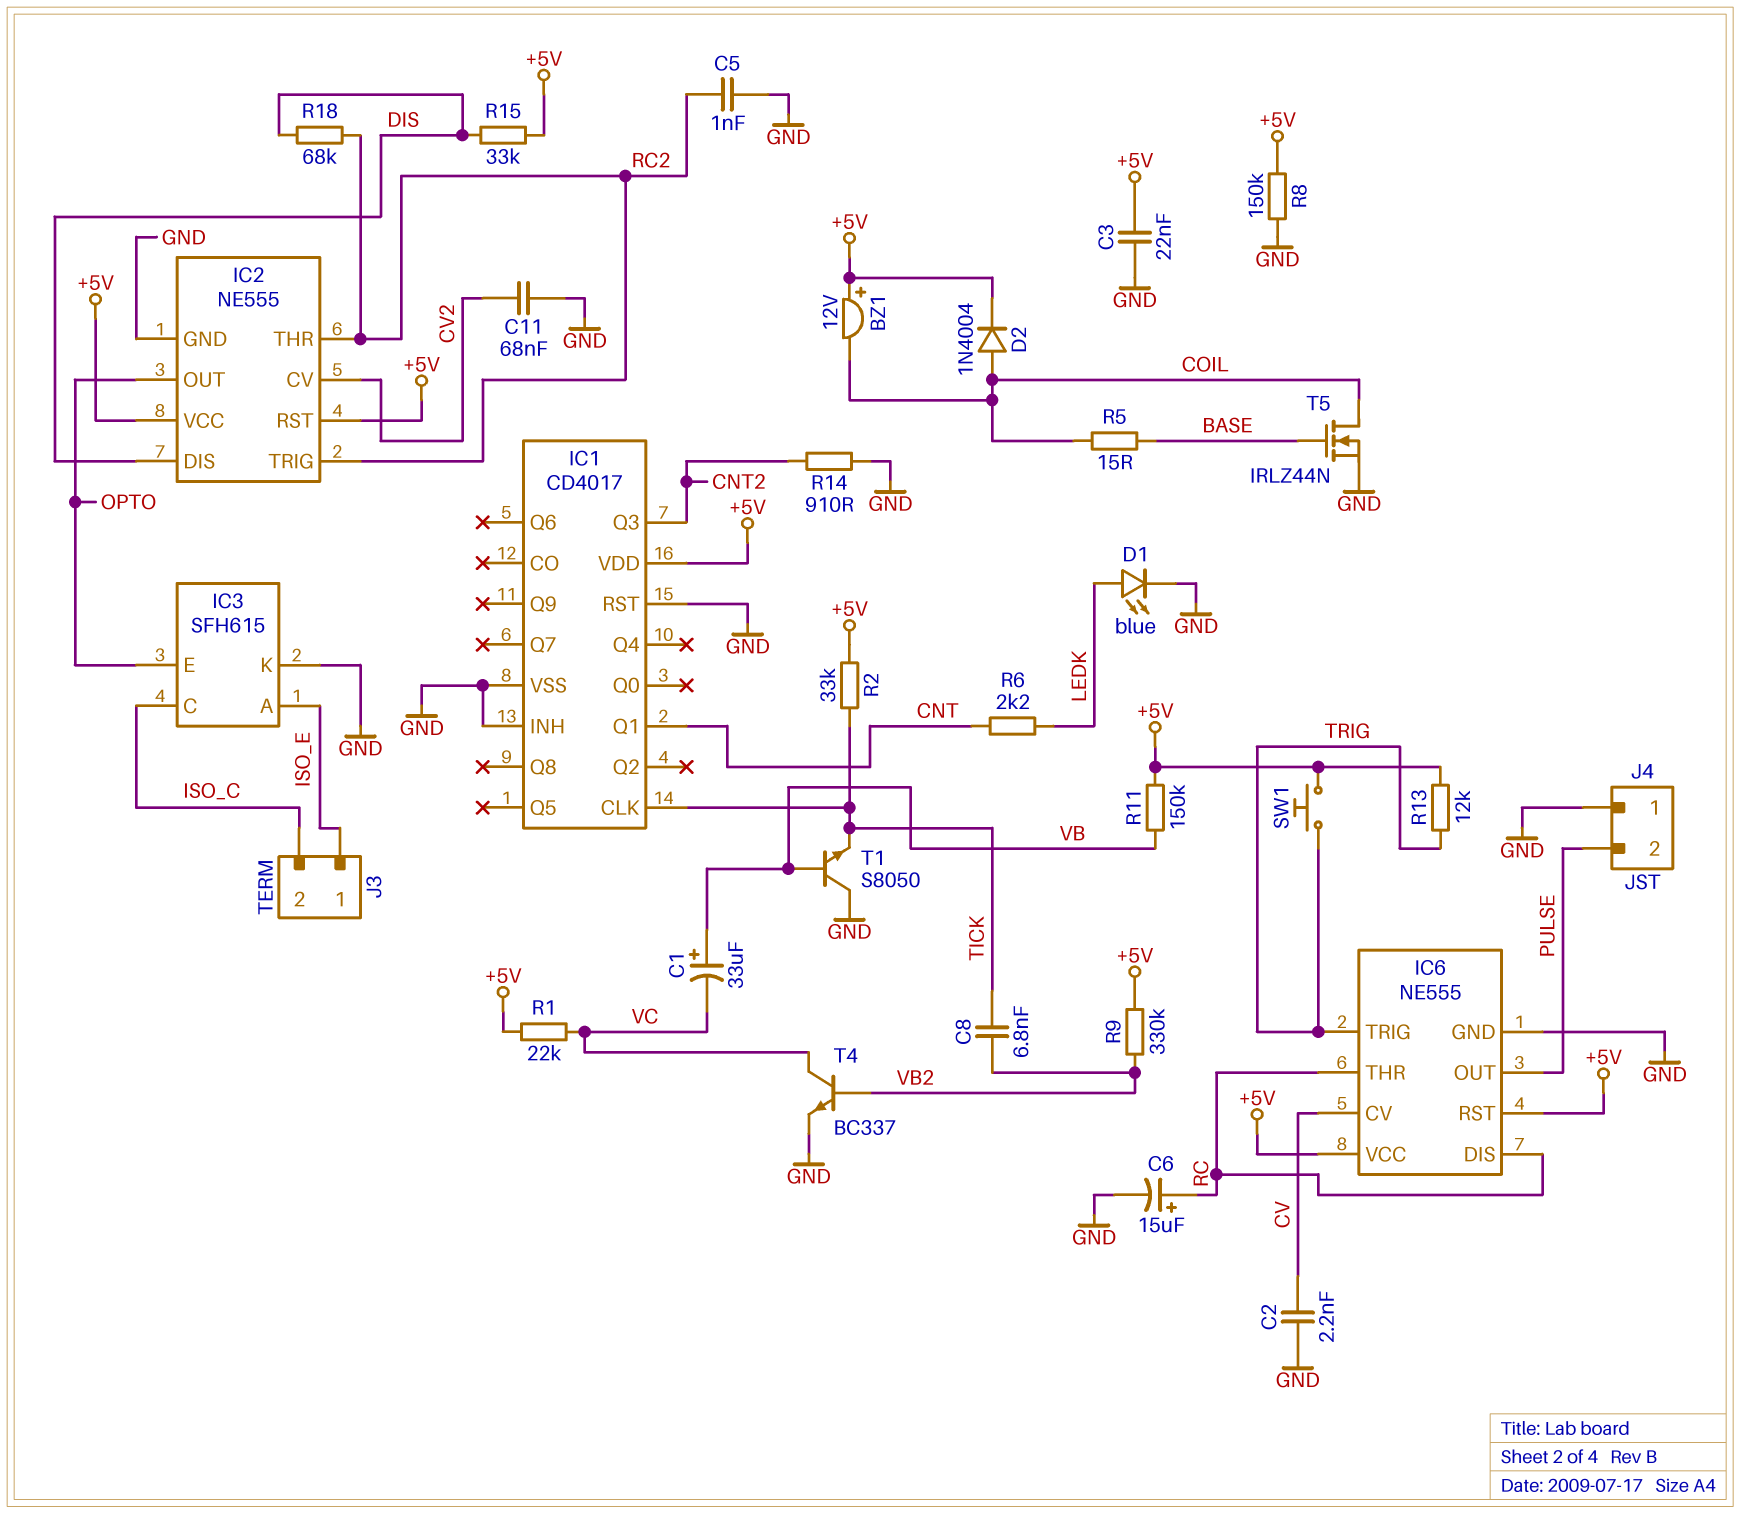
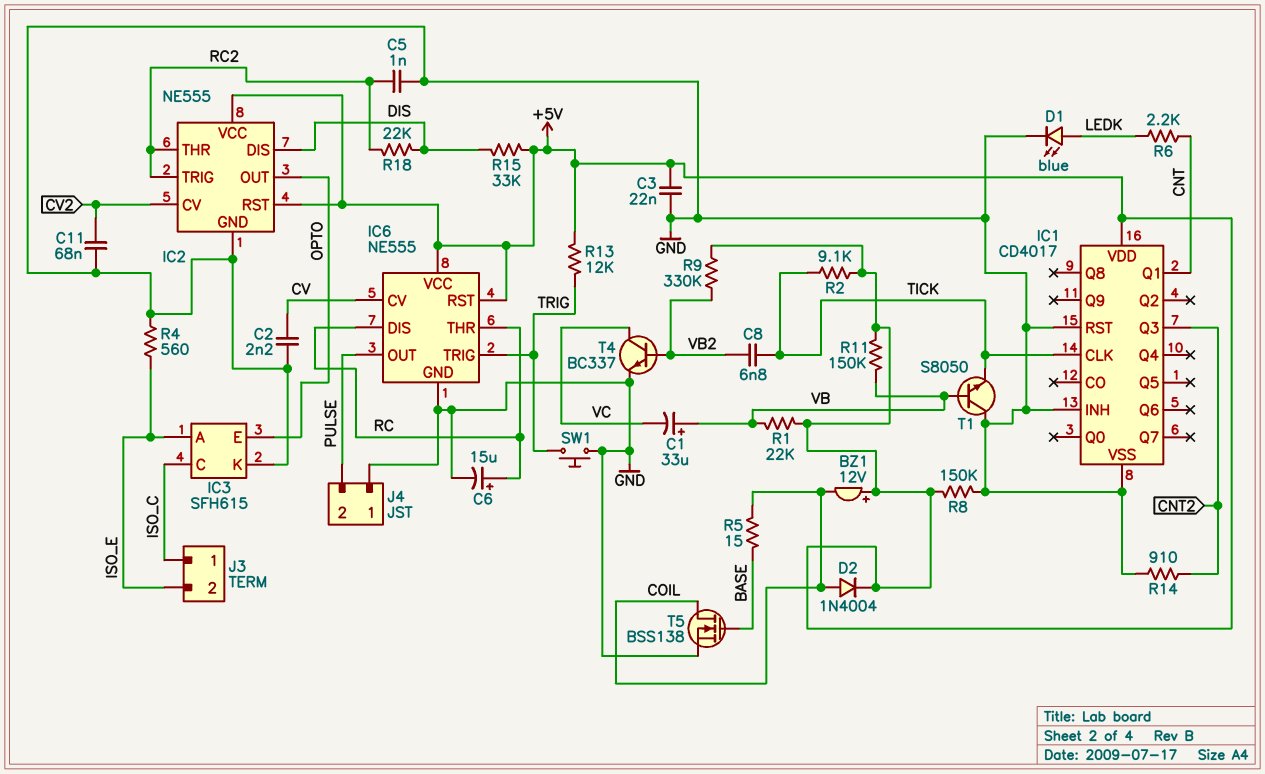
J3 pin 1: ISO_E -> ISO_C
J3 pin 2: ISO_C -> ISO_E
R1: 22k (+5V, VC) -> 22k (+5V, VB)
R2: 33k (+5V, TICK) -> 9.1k (+5V, TICK)
R4: none -> 560 (GND, ISO_E)
R18: 68k (DIS, RC2) -> 22k (DIS, RC2)
SW1: button (+5V, TRIG) -> button (GND, TRIG)
T5: NMOS IRLZ44N (G BASE, D COIL, S GND) -> NMOS BSS138 (G BASE, D COIL, S GND)

